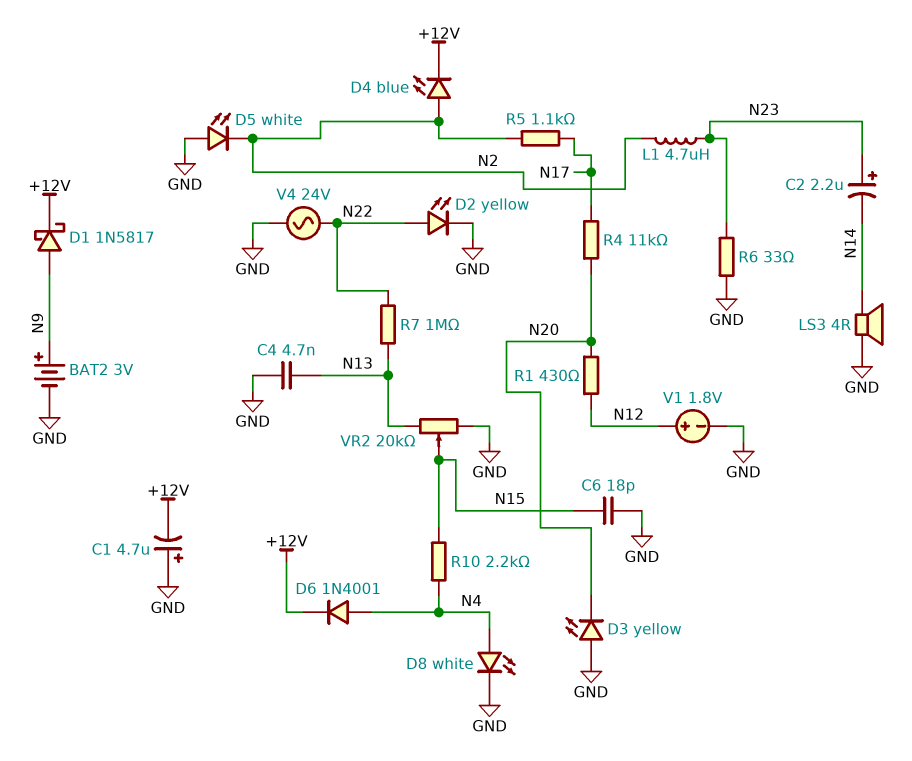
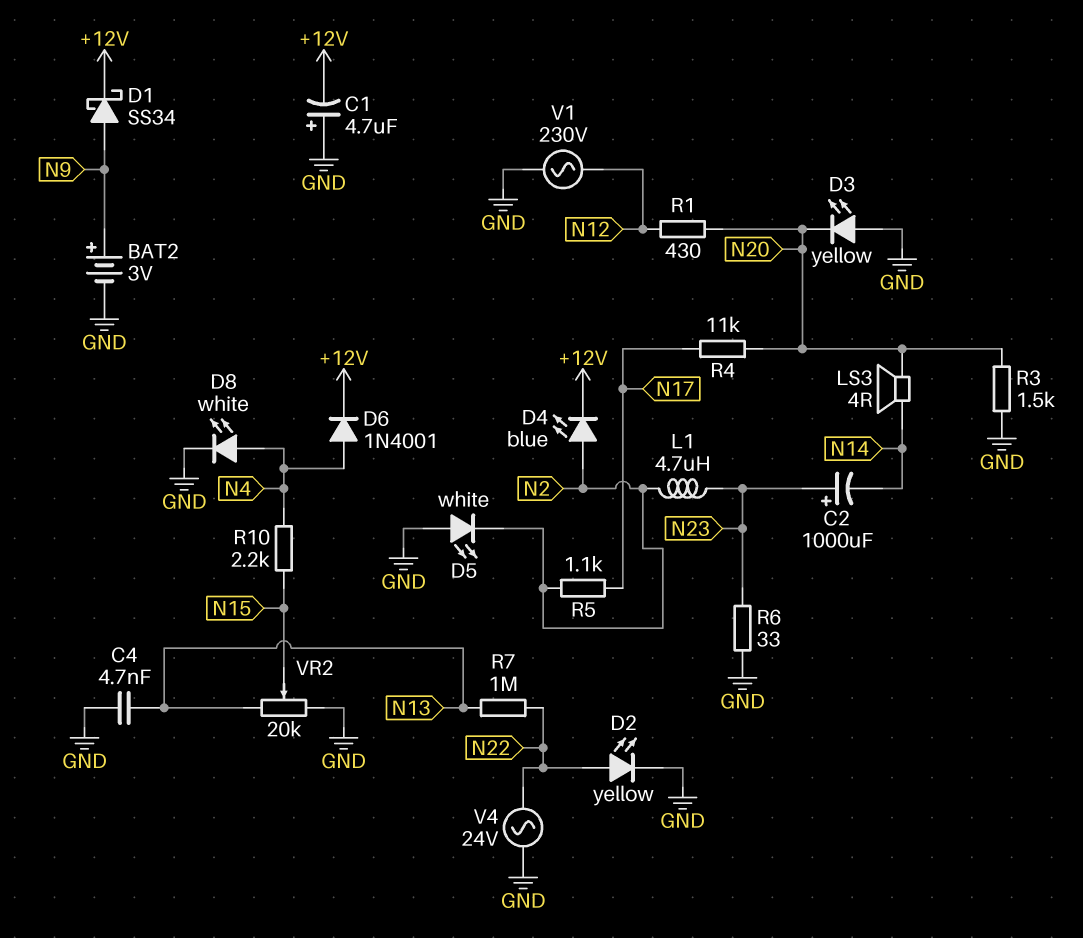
C2: 2.2uF (plus N23, minus N14) -> 1000uF (plus N23, minus N14)
C6: 18pF (GND, N15) -> none
D1: schottky 1N5817 (A N9, K +12V) -> schottky SS34 (A N9, K +12V)
LS3: speaker 4R (GND, N14) -> speaker 4R (N14, N20)
R3: none -> 1.5k (GND, N20)
V1: 1.8V (plus N12, minus GND) -> AC 230V (GND, N12)

